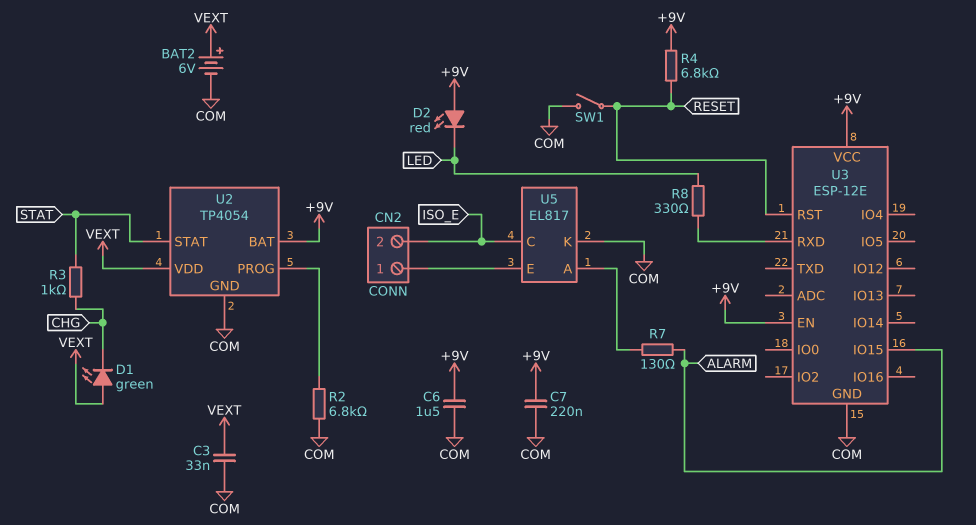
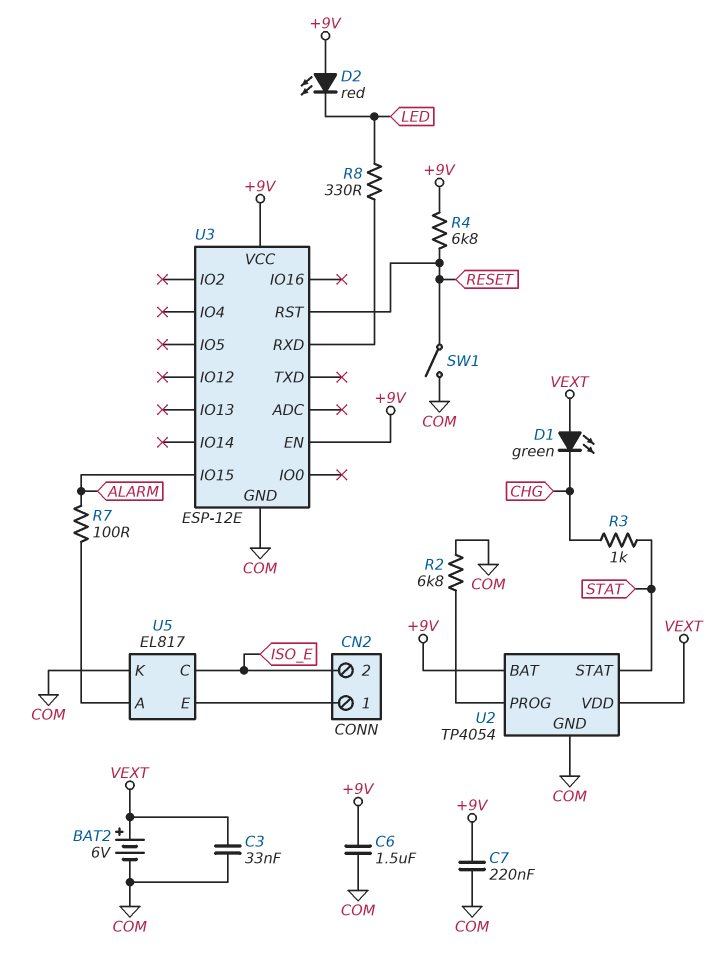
R7: 130 (ALARM, U5/A) -> 100 (ALARM, U5/A)

